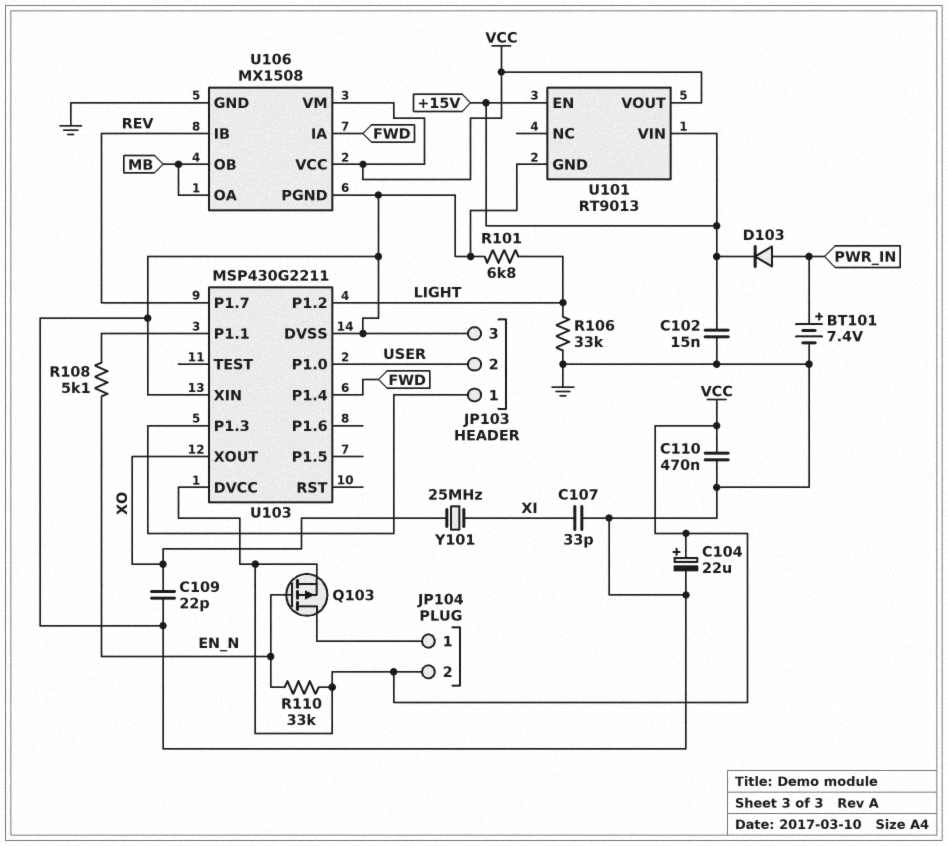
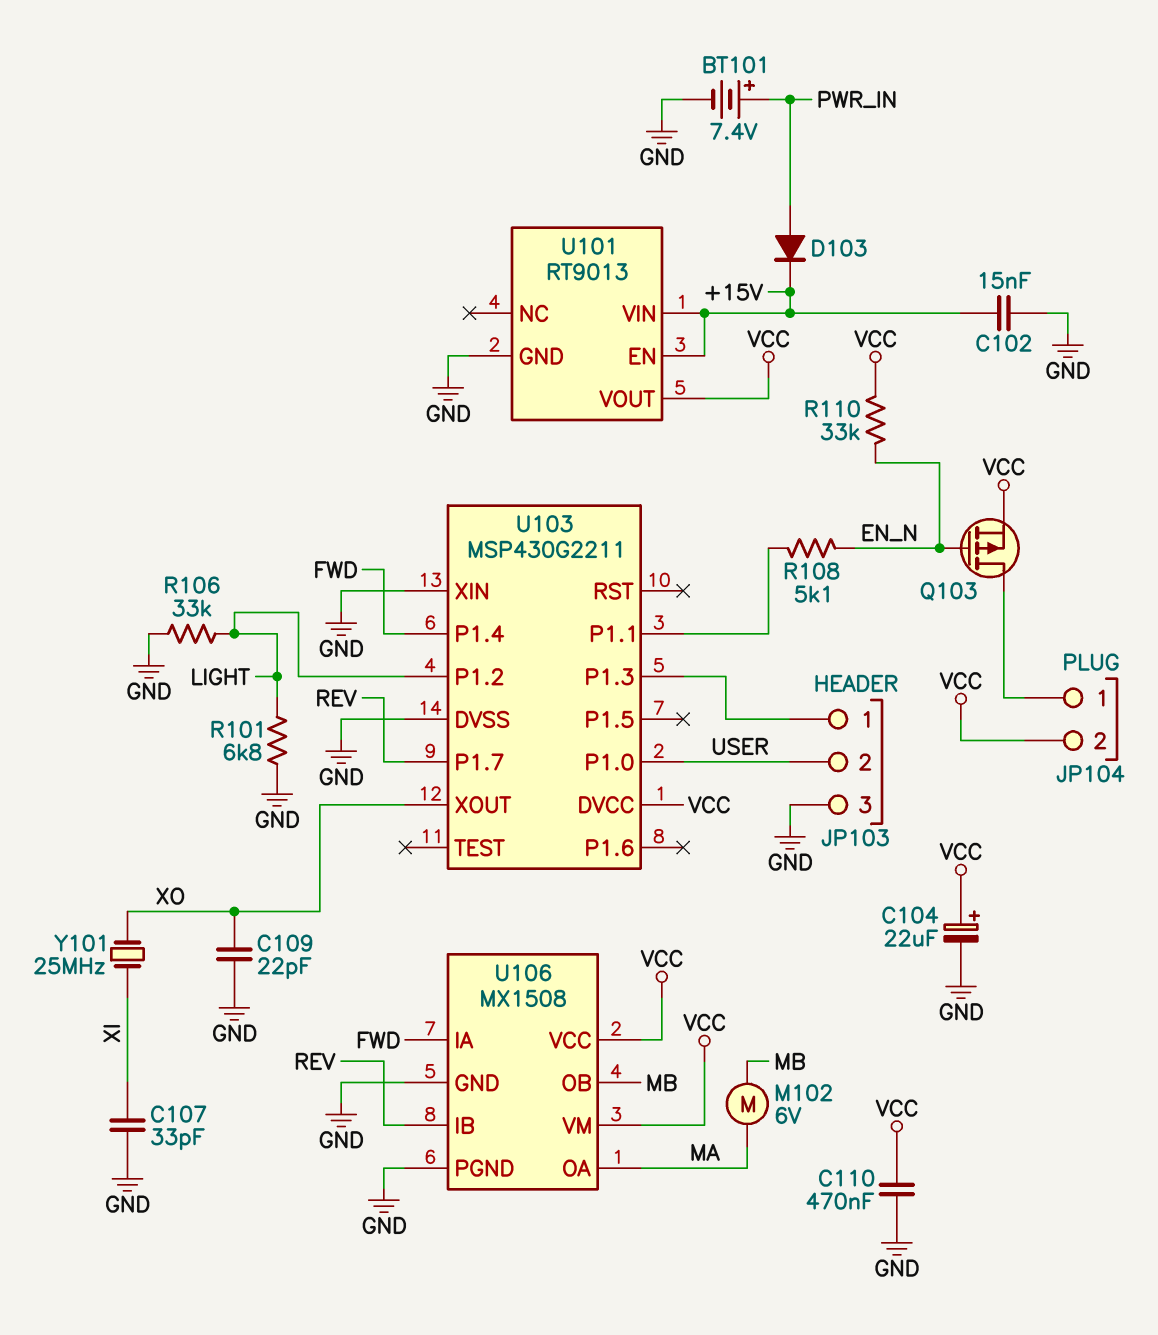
M102: none -> motor 6V (MA, MB)
U106 pin OA: MB -> MA

